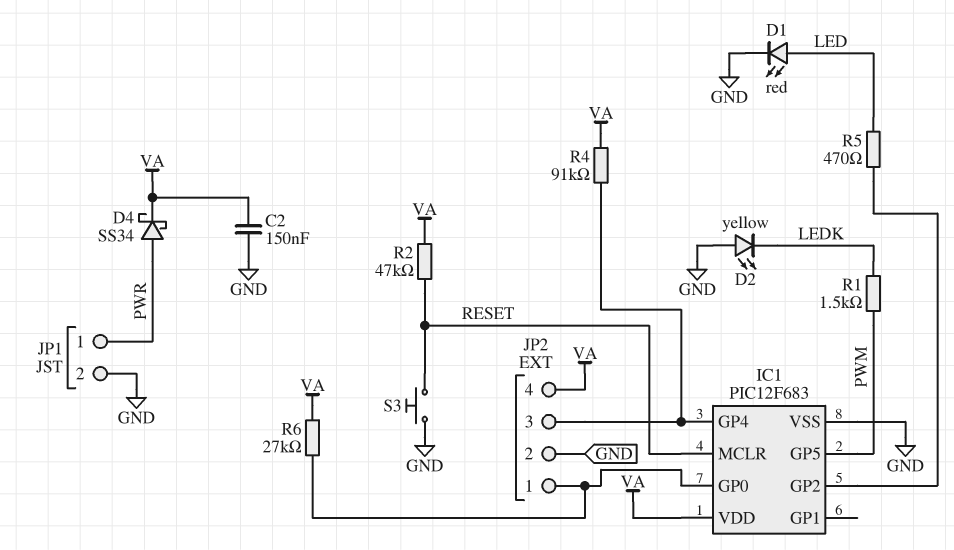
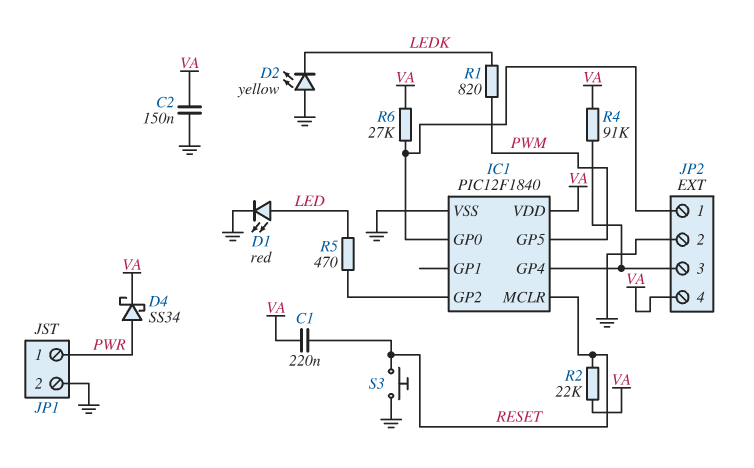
C1: none -> 220nF (RESET, VA)
IC1: PIC12F683 -> PIC12F1840
R1: 1.5k (LEDK, PWM) -> 820 (LEDK, PWM)
R2: 47k (RESET, VA) -> 22k (RESET, VA)

